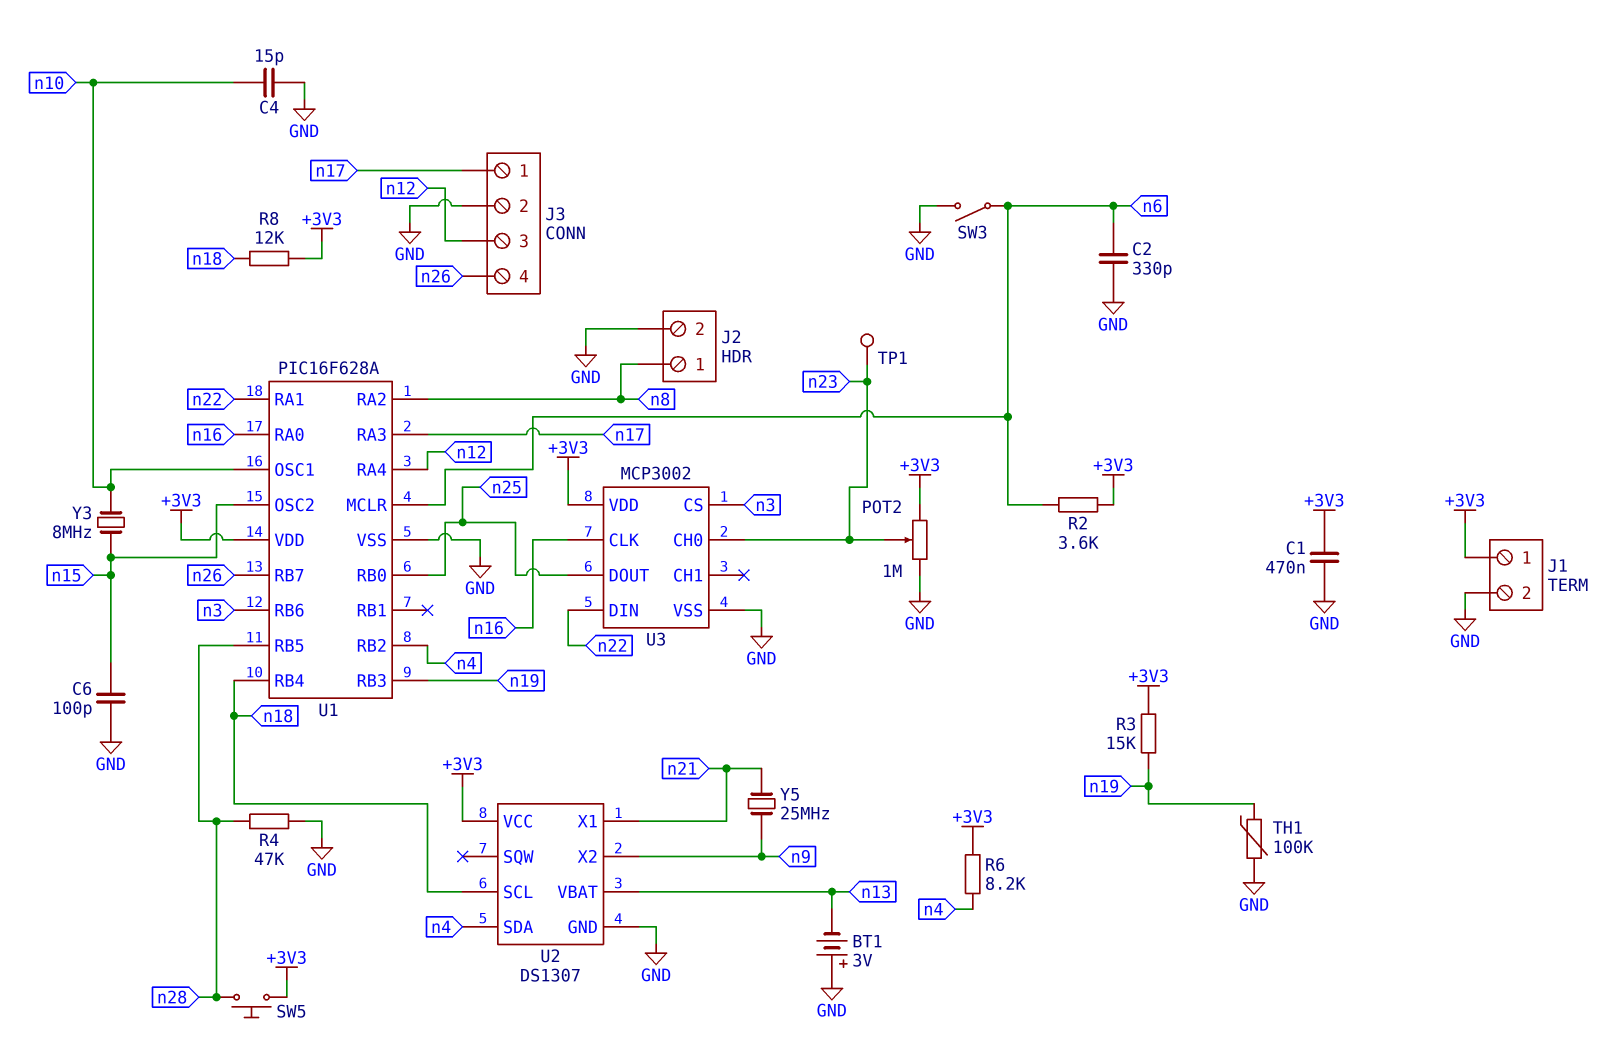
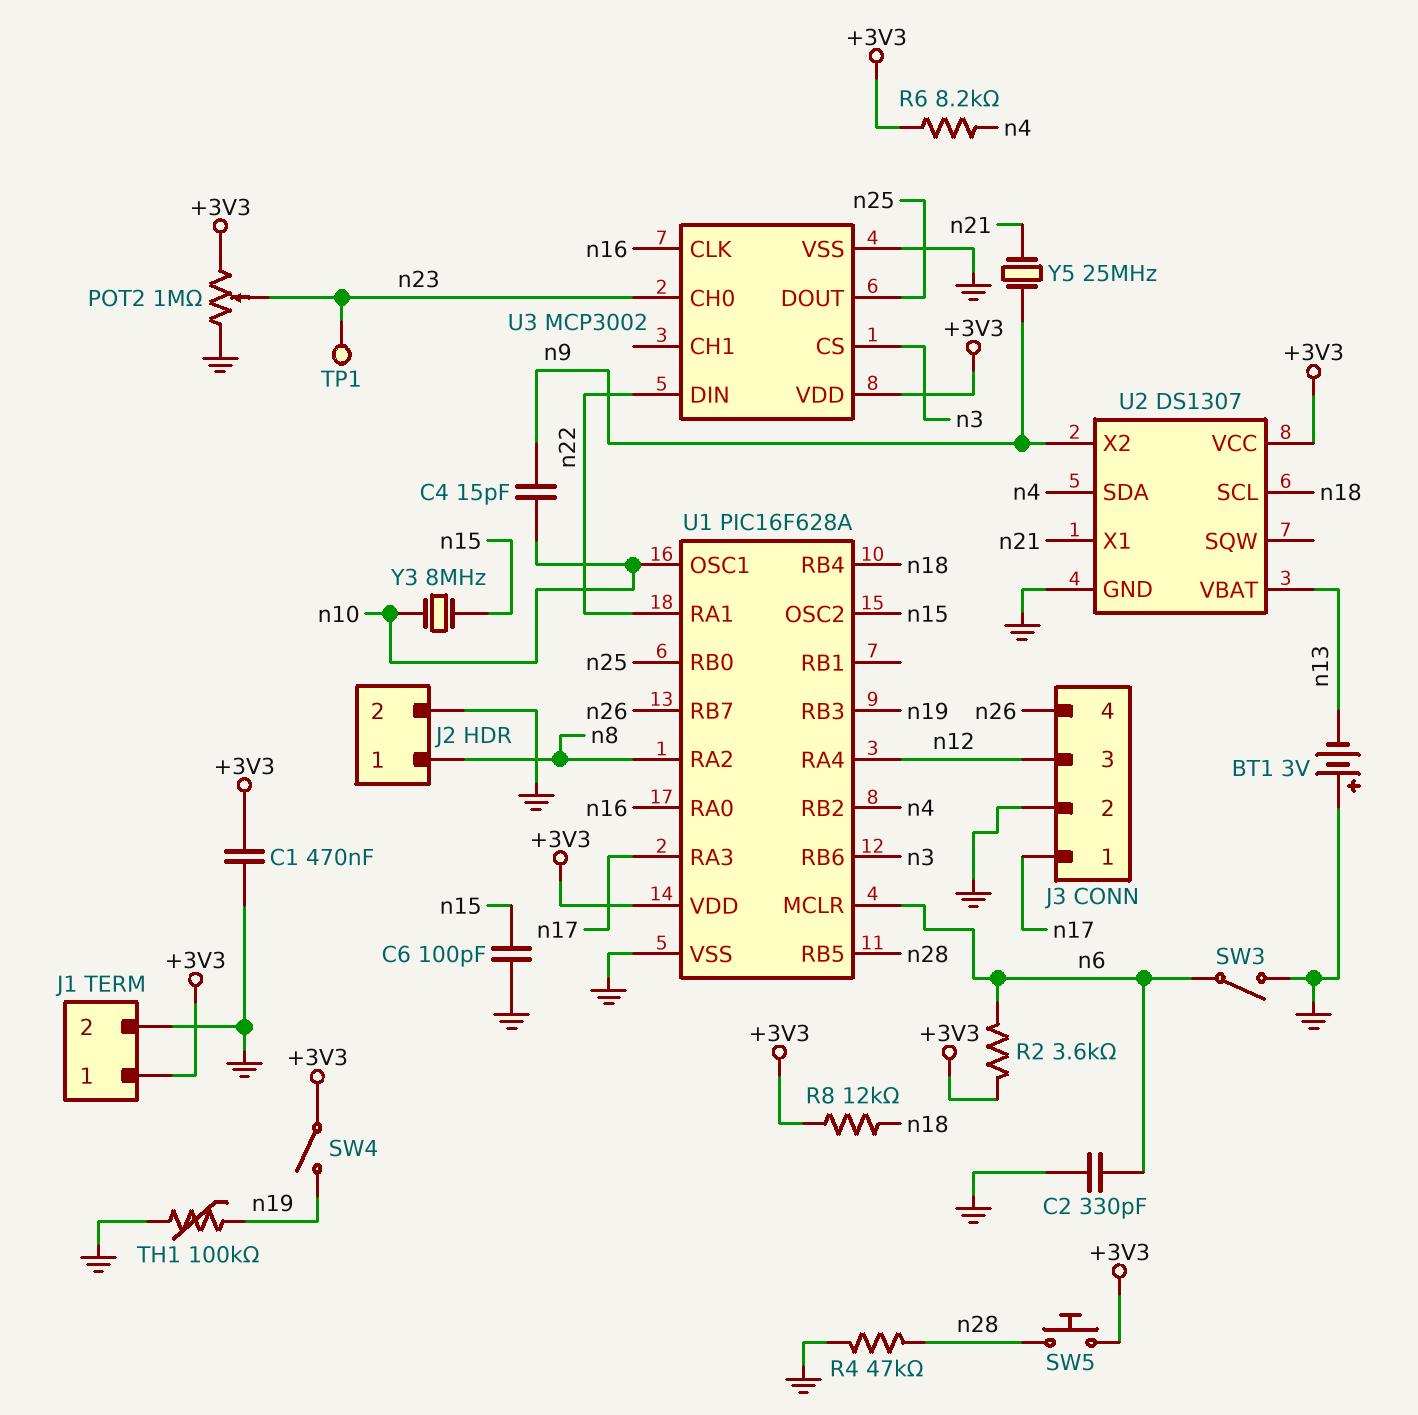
C4: 15pF (GND, n10) -> 15pF (n9, n10)
R3: 15k (+3V3, n19) -> none
SW4: none -> switch (+3V3, n19)

